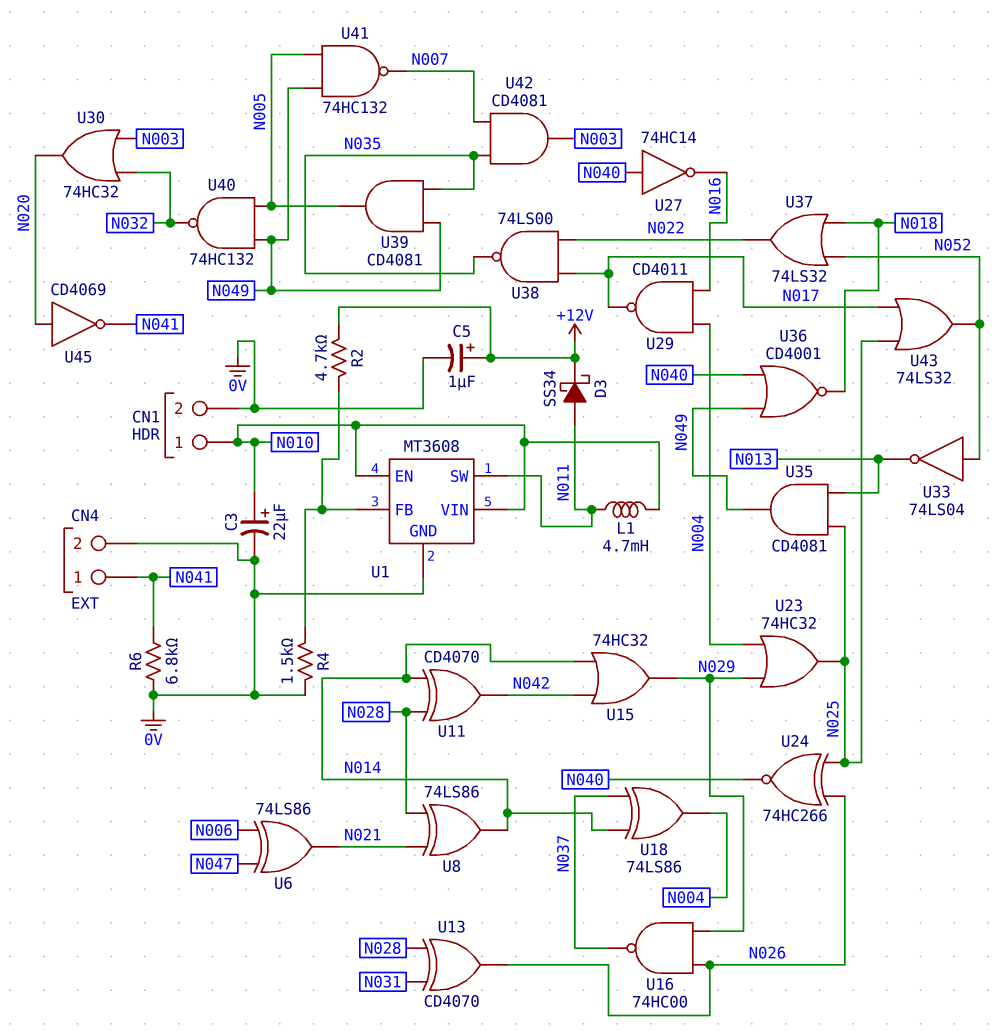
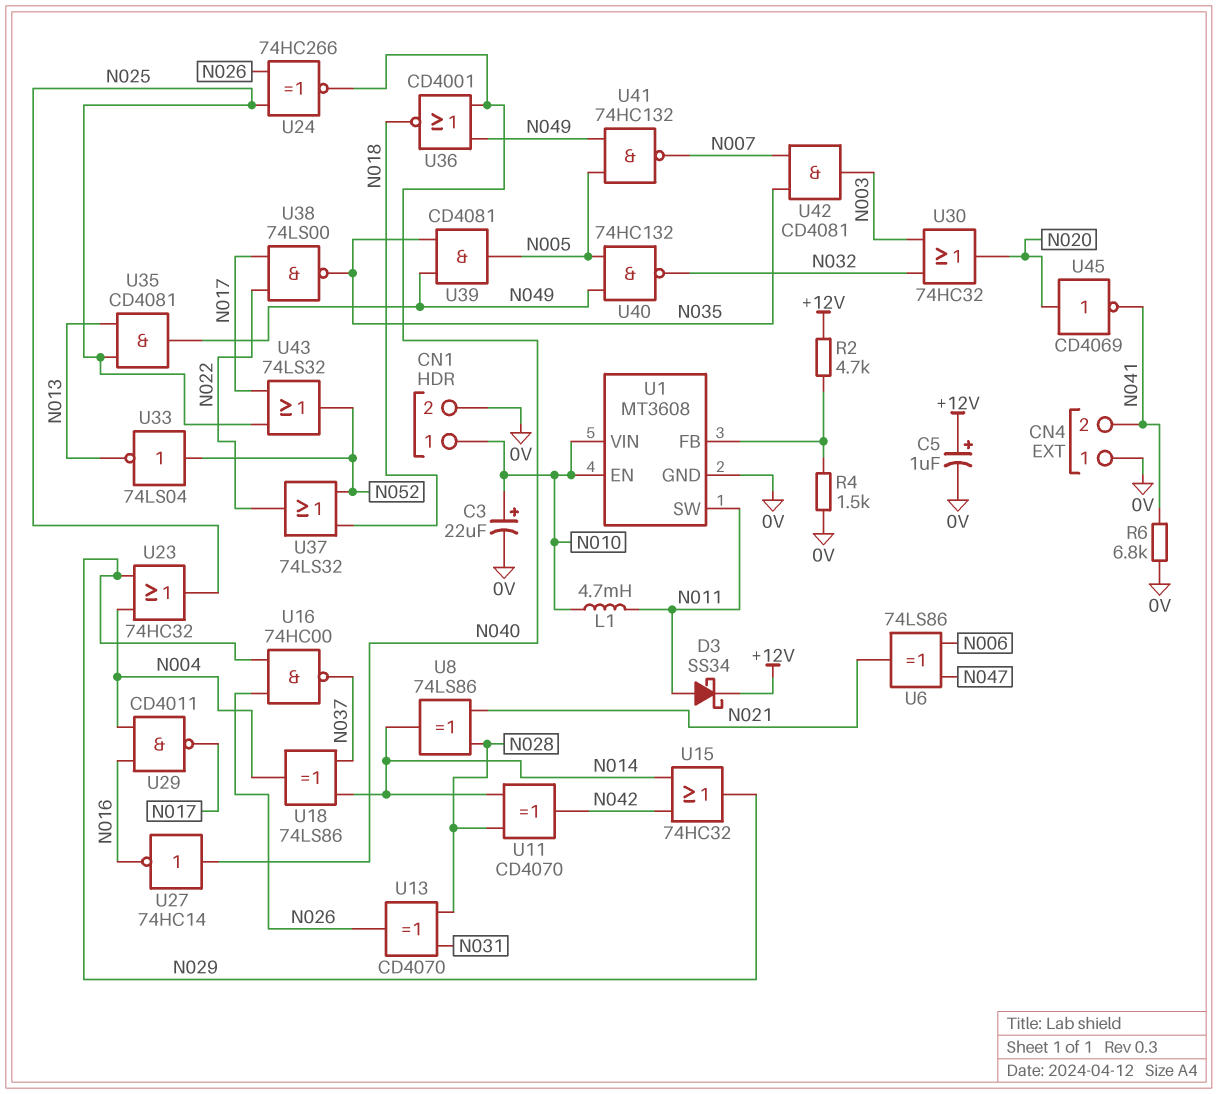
CN4 pin 1: N041 -> 0V
CN4 pin 2: 0V -> N041

